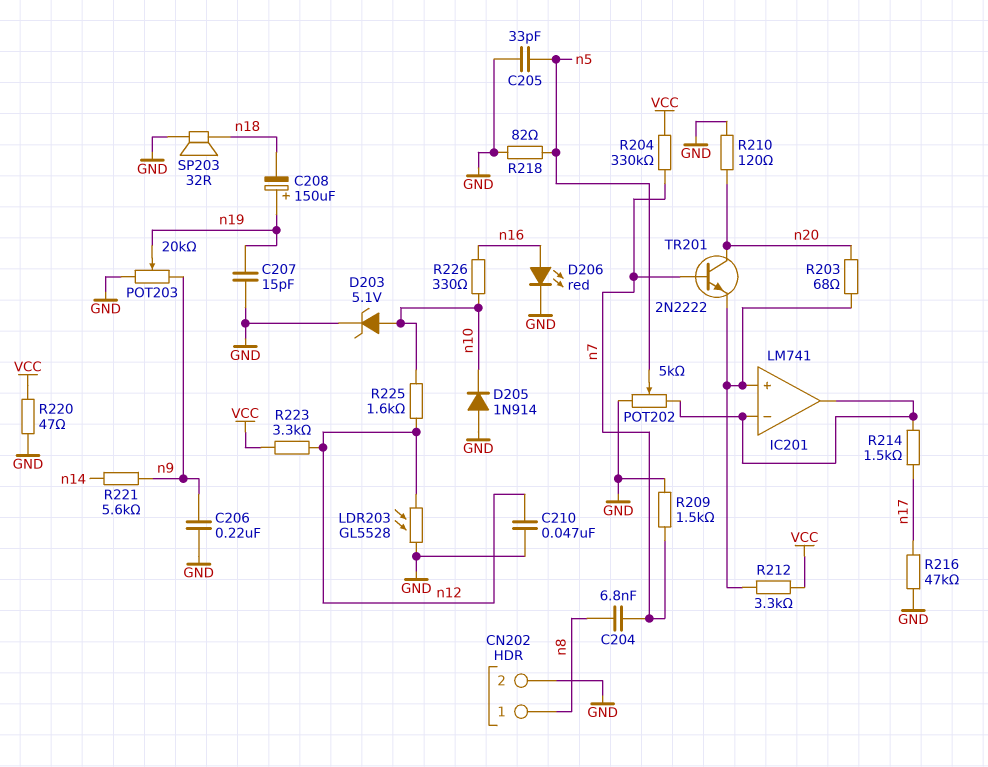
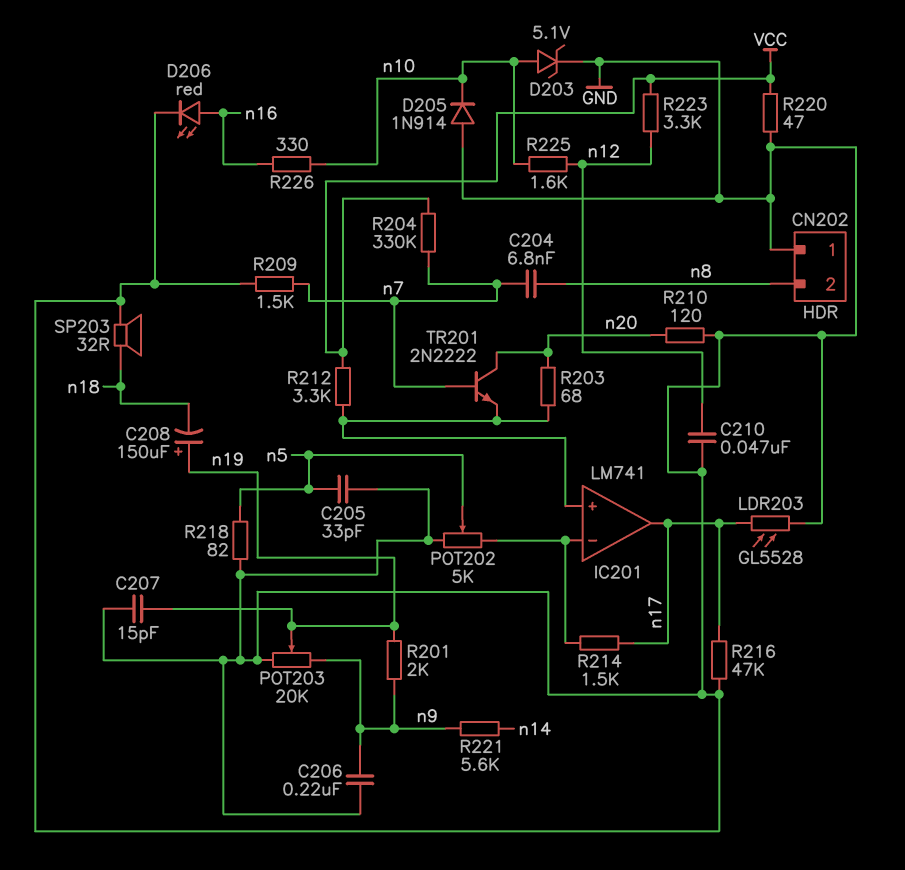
CN202 pin 1: n8 -> GND
CN202 pin 2: GND -> n8
IC201 pin out: IC201/in- -> n17
LDR203: GL5528 (GND, n12) -> GL5528 (GND, n17)
R201: none -> 2k (n9, n19)

